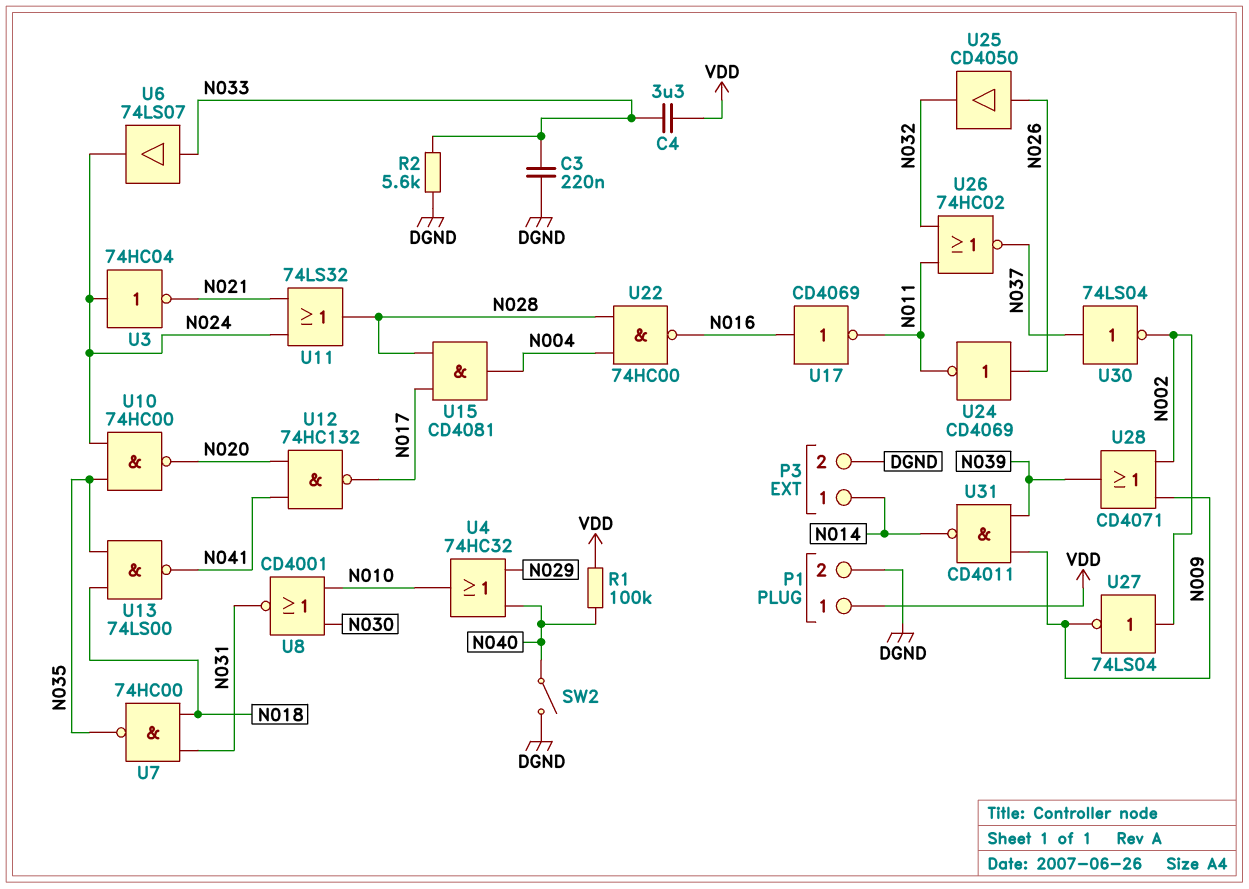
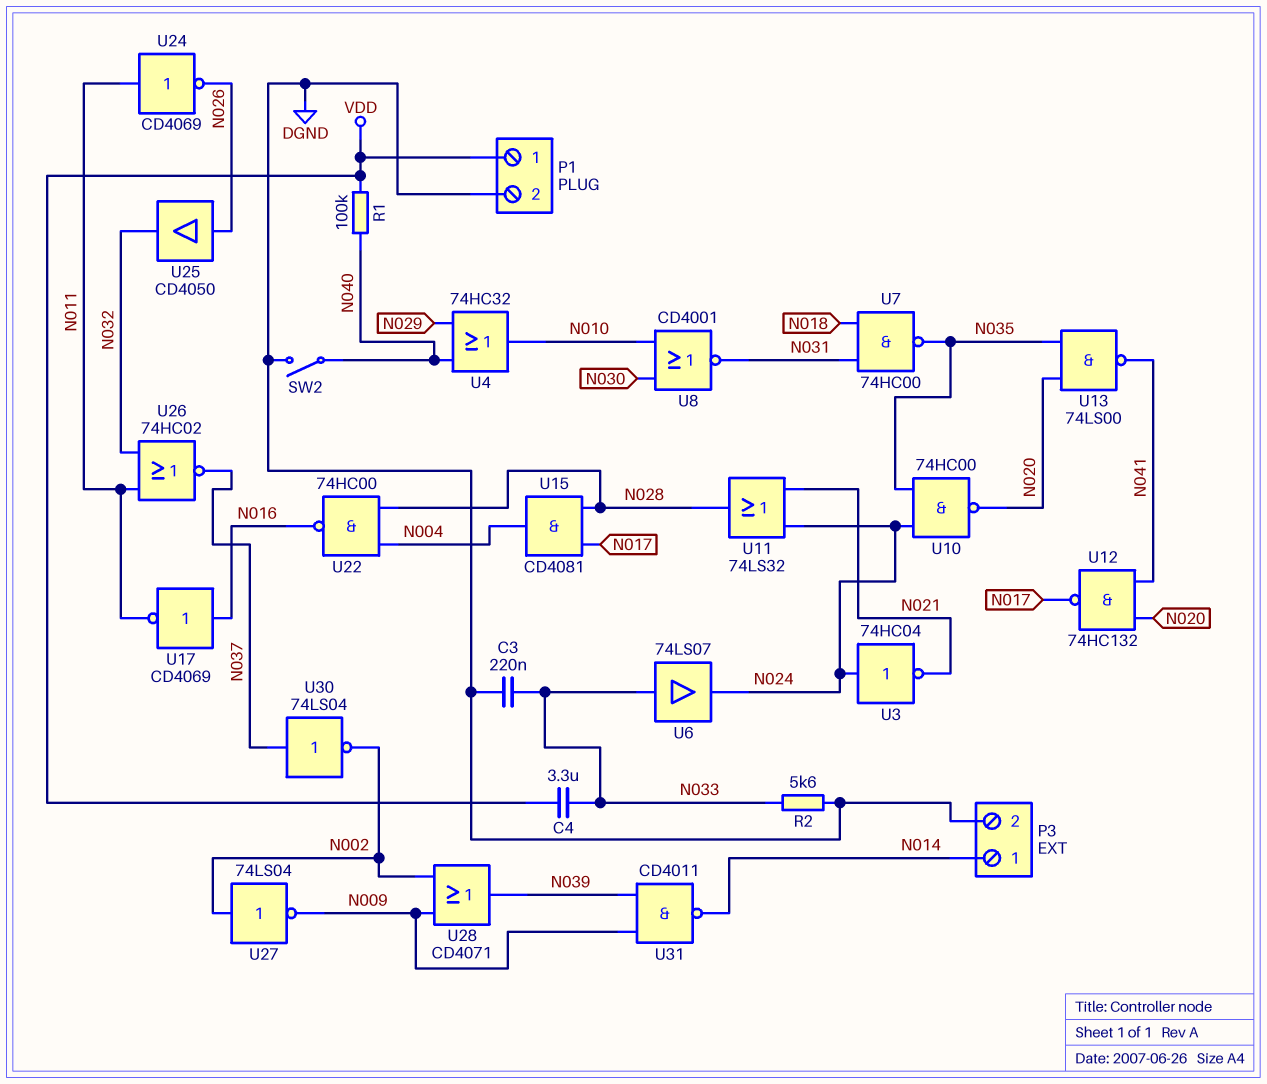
U13: NAND 74LS00 (in N018, in N035, out N041) -> NAND 74LS00 (in N020, in N035, out N041)
U24: NOT CD4069 (in N026, out N011) -> NOT CD4069 (in N011, out N026)

